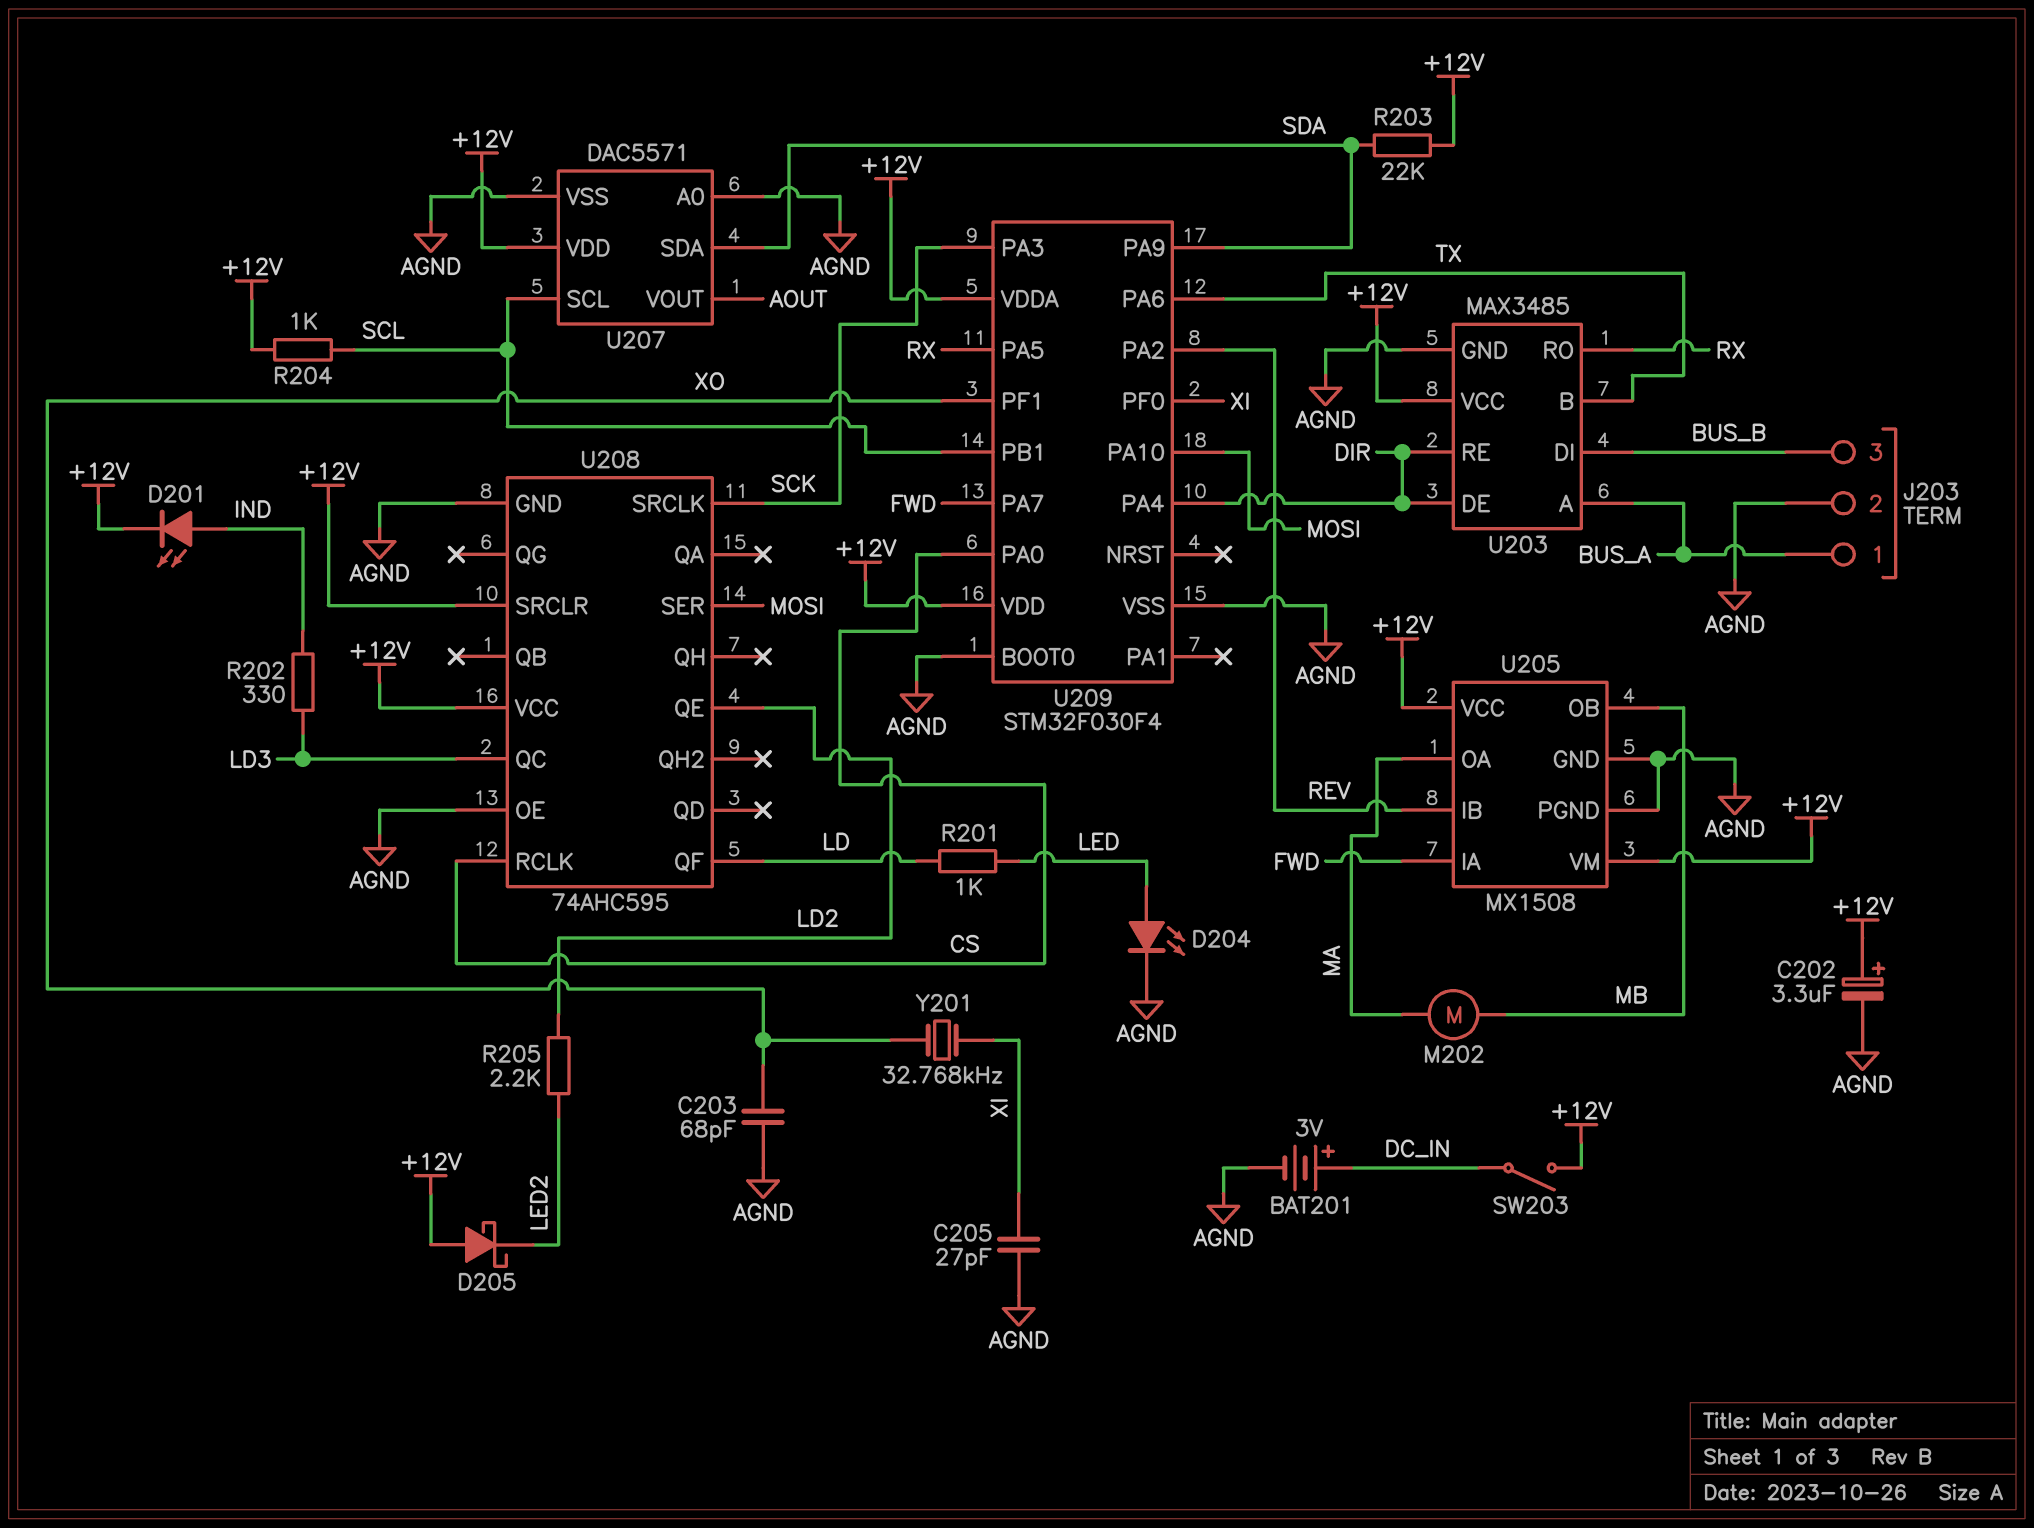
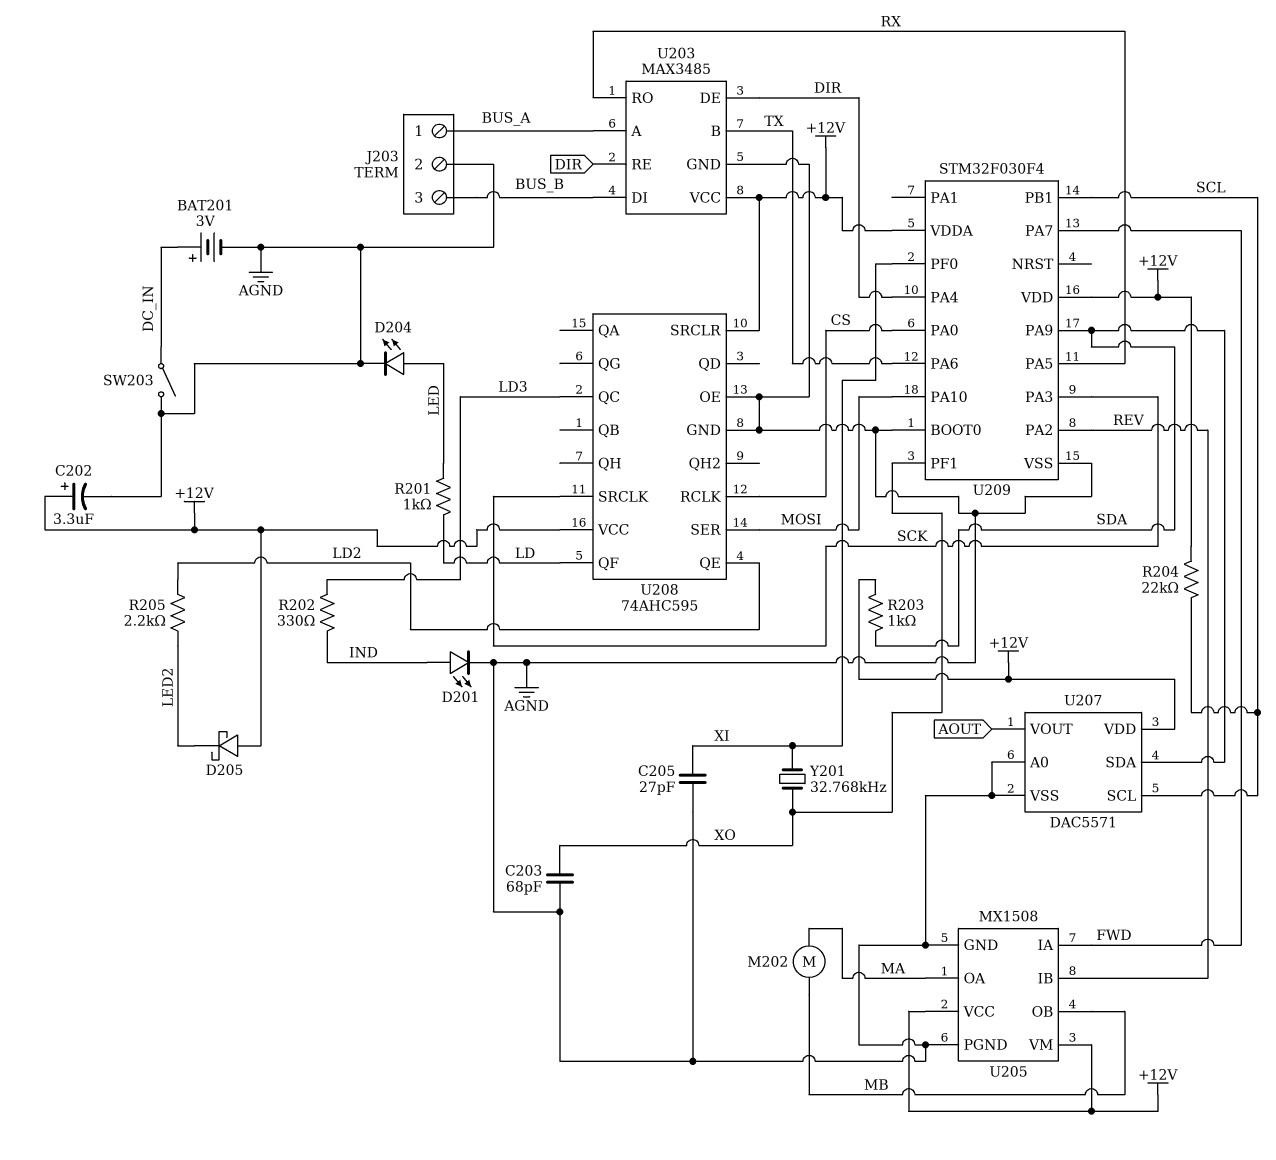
D201: LED (A IND, K +12V) -> LED (A IND, K AGND)
R203: 22k (+12V, SDA) -> 1k (+12V, SDA)
R204: 1k (+12V, SCL) -> 22k (+12V, SCL)
SW203: switch (+12V, DC_IN) -> switch (AGND, DC_IN)

